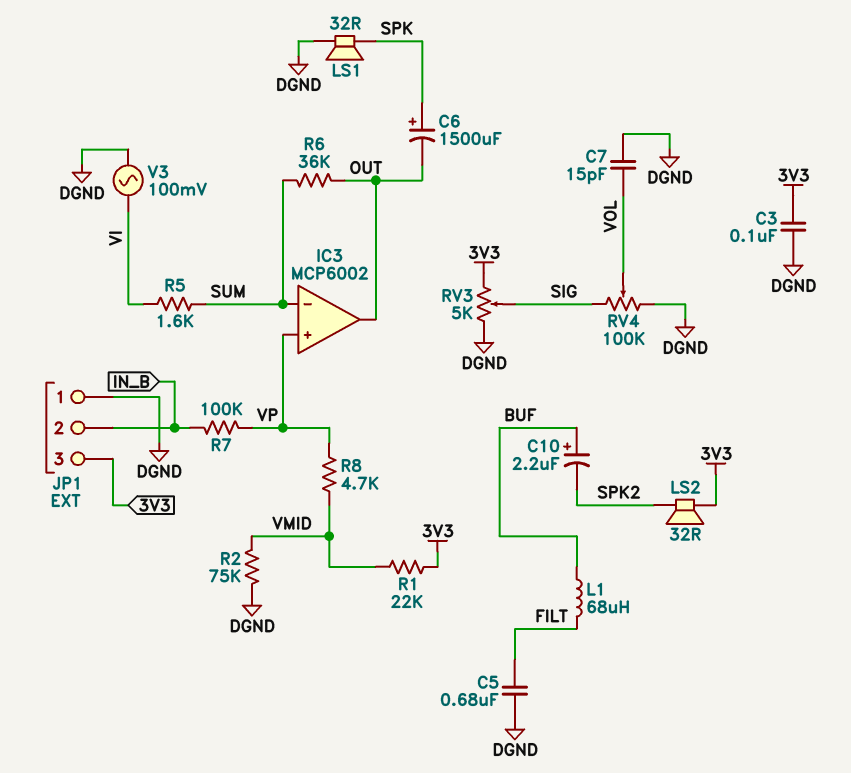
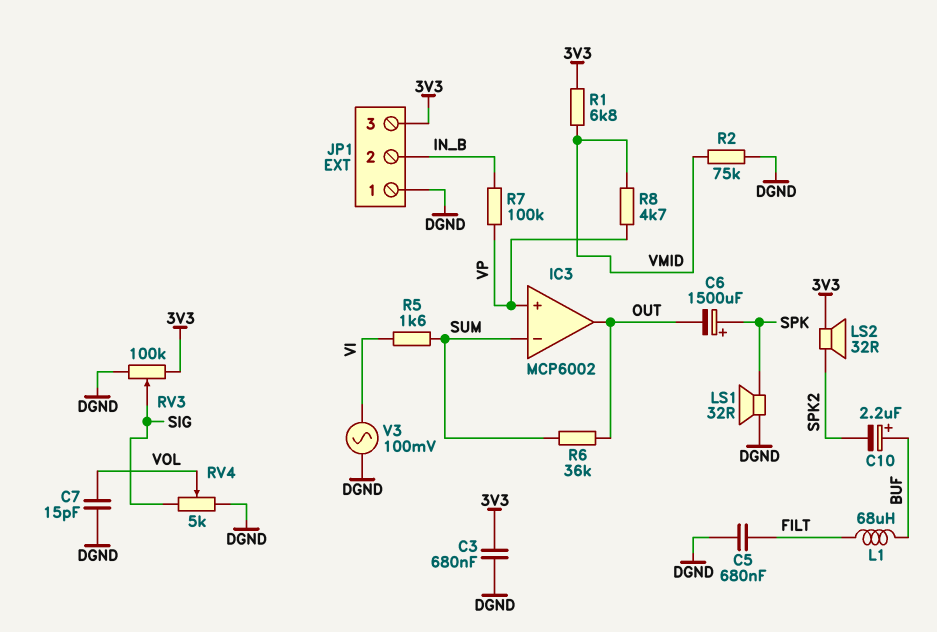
C3: 100nF (3V3, DGND) -> 680nF (3V3, DGND)
R1: 22k (3V3, VMID) -> 6.8k (3V3, VMID)
RV3: 5k (3V3, DGND, wiper SIG) -> 100k (3V3, DGND, wiper SIG)
RV4: 100k (DGND, SIG, wiper VOL) -> 5k (DGND, SIG, wiper VOL)

